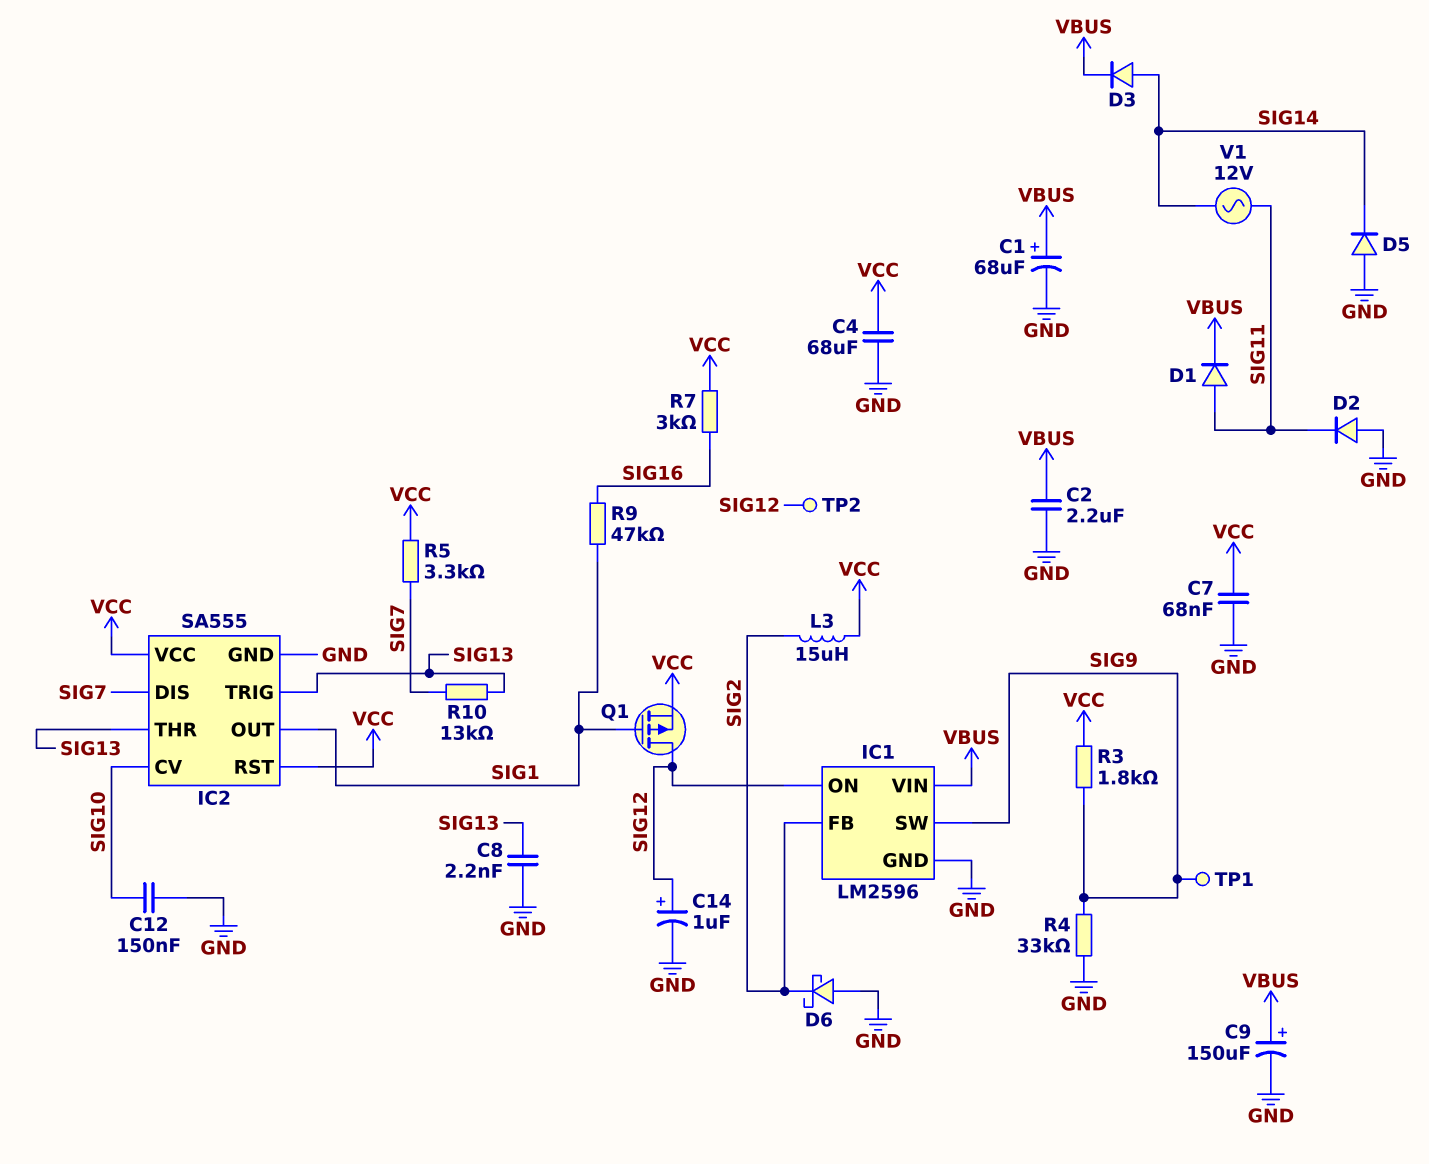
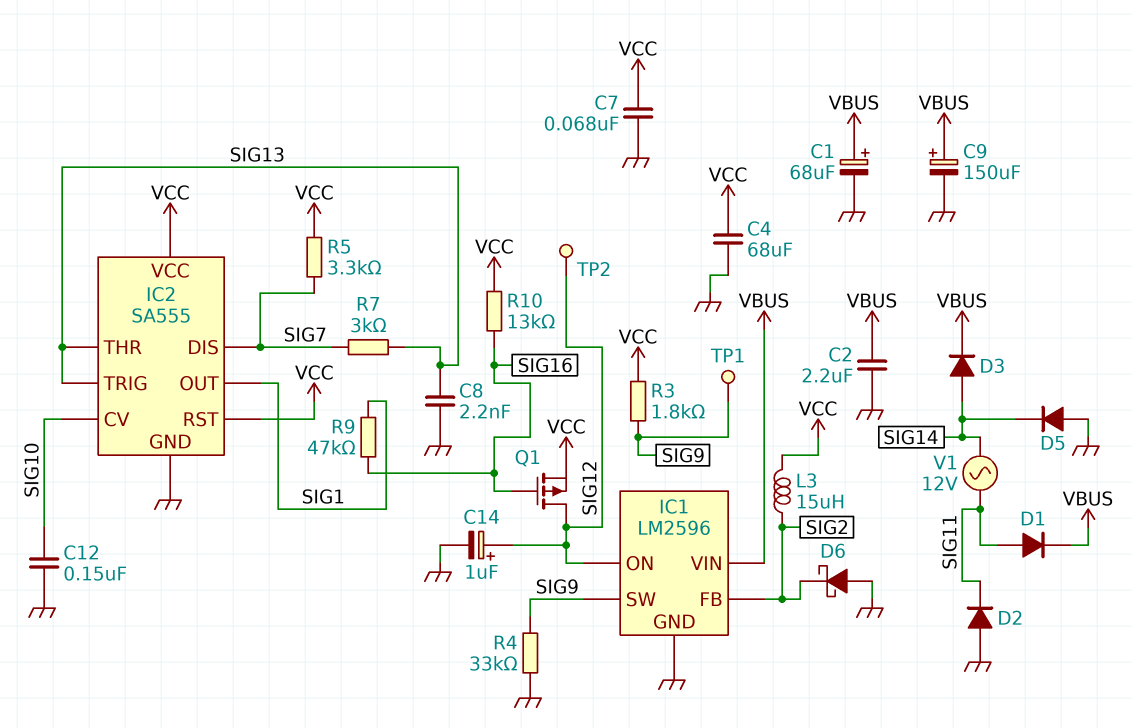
Q1: PMOS (G SIG1, D SIG12, S VCC) -> PMOS (G SIG16, D SIG12, S VCC)
R7: 3k (SIG16, VCC) -> 3k (SIG7, SIG13)
R10: 13k (SIG7, SIG13) -> 13k (SIG16, VCC)

